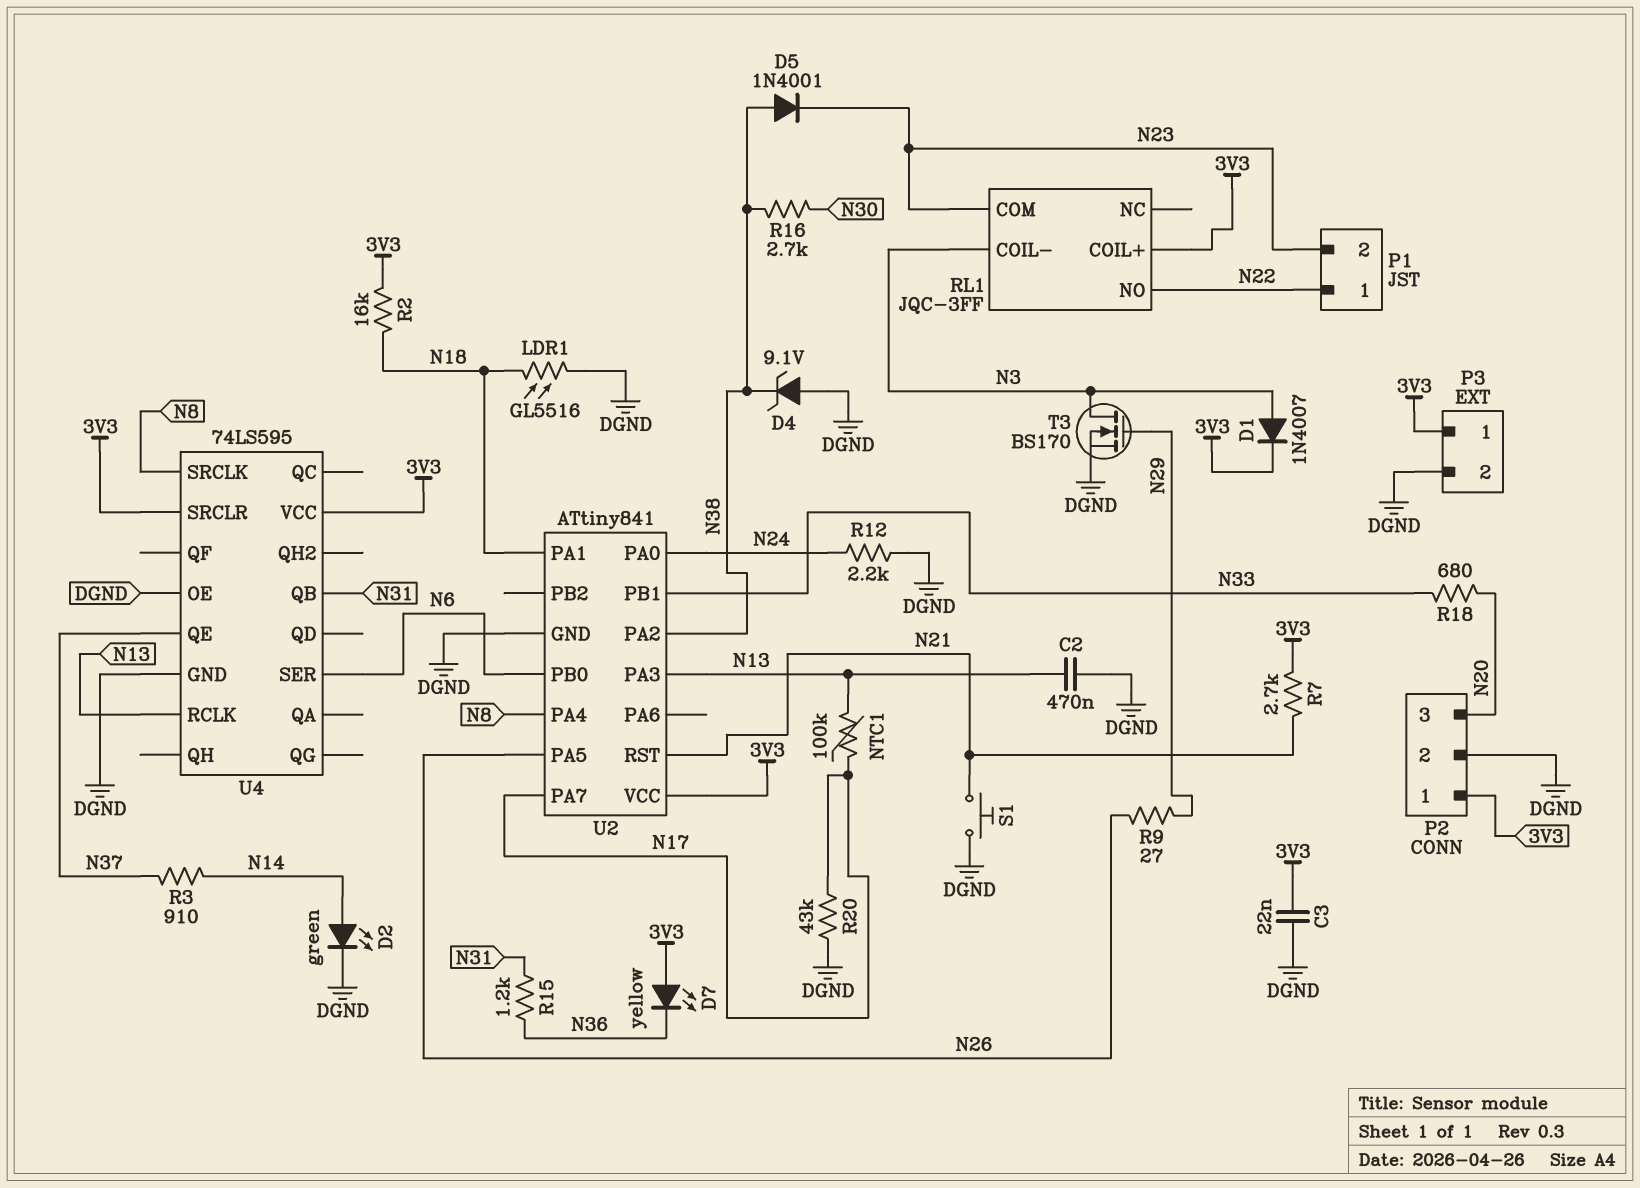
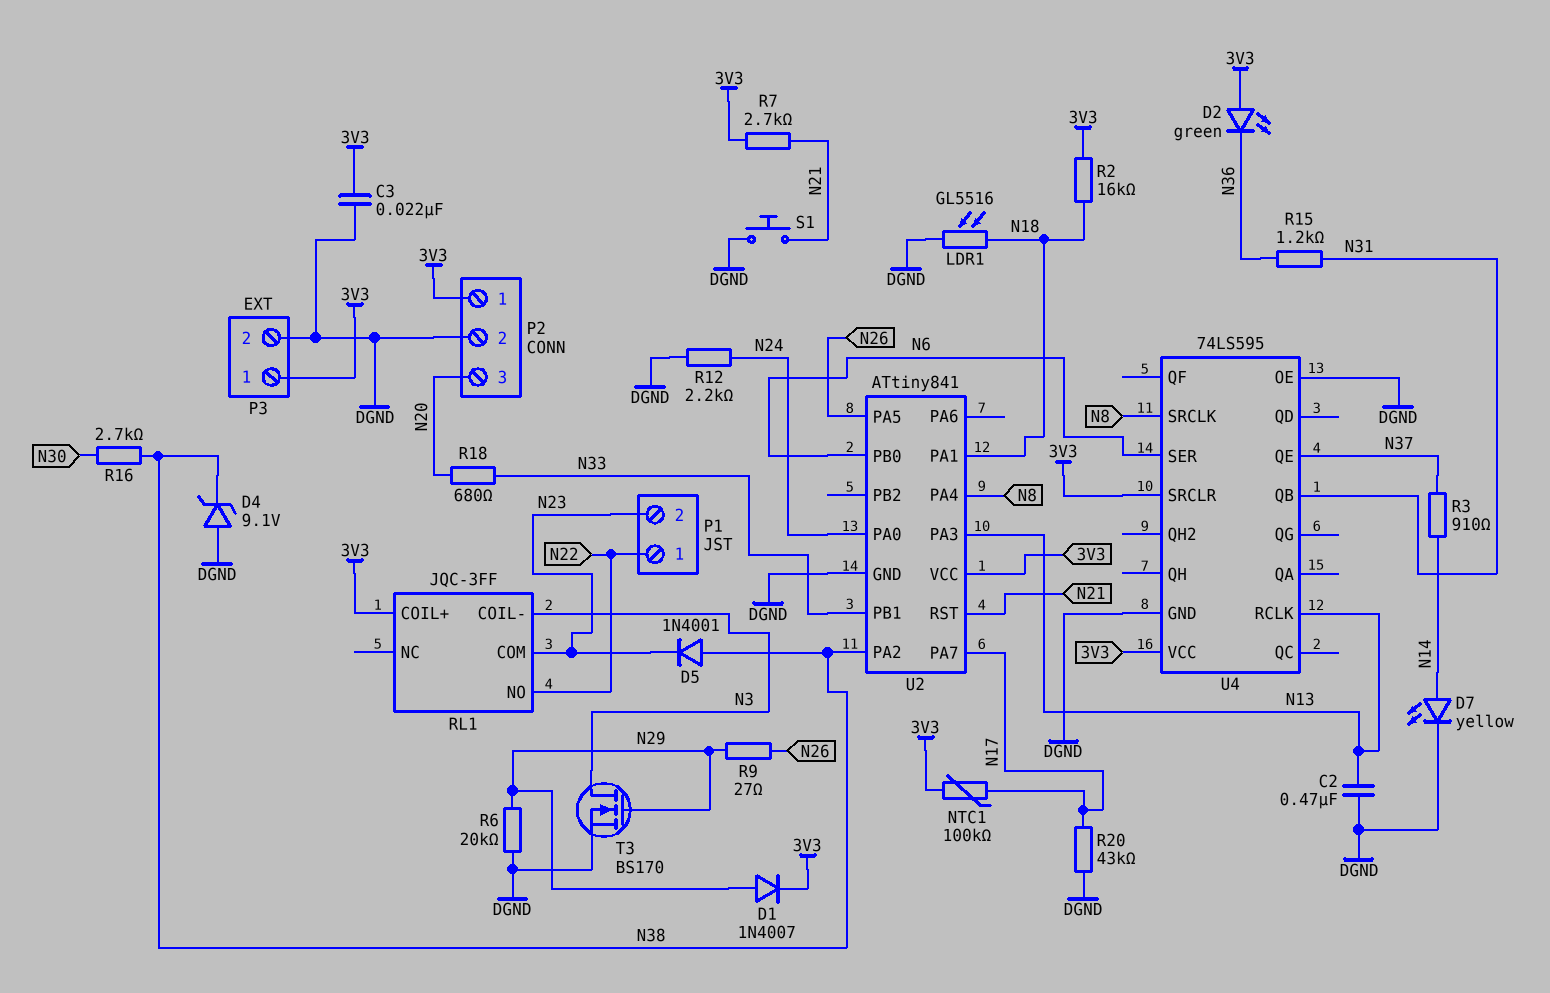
D1: diode 1N4007 (A N3, K 3V3) -> diode 1N4007 (A N29, K 3V3)
D2: LED green (A N14, K DGND) -> LED green (A 3V3, K N36)
D7: LED yellow (A 3V3, K N36) -> LED yellow (A N14, K DGND)
NTC1: 100k (N13, N17) -> 100k (3V3, N17)
R6: none -> 20k (DGND, N29)

